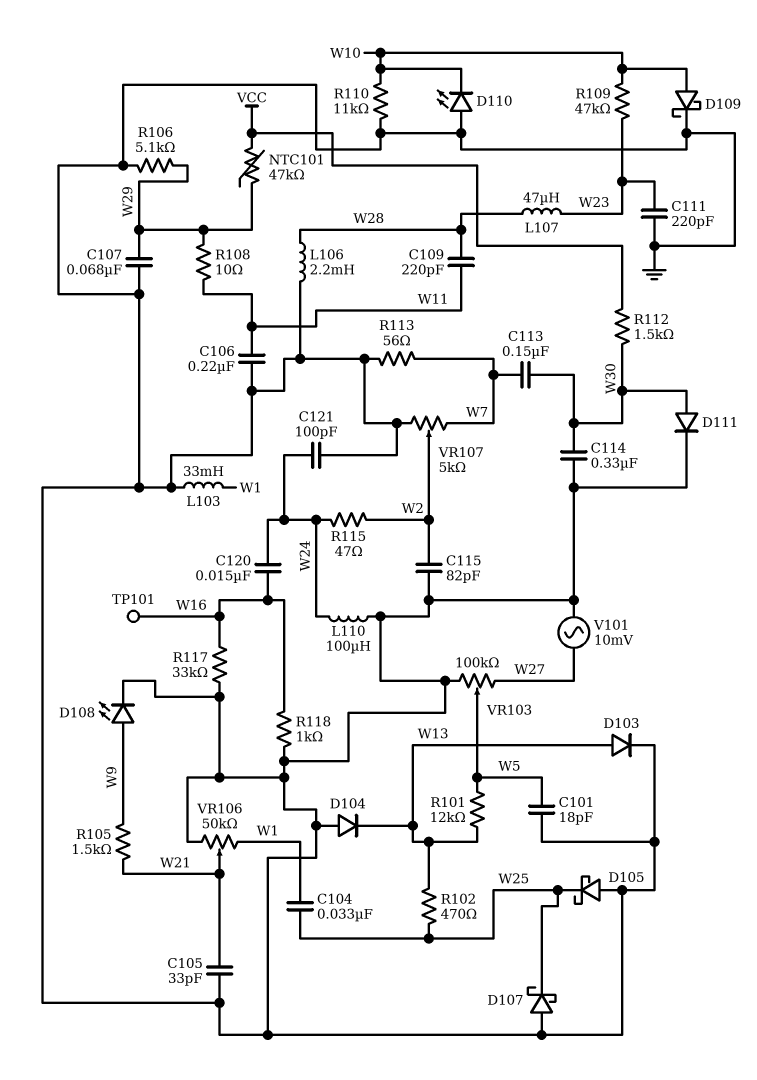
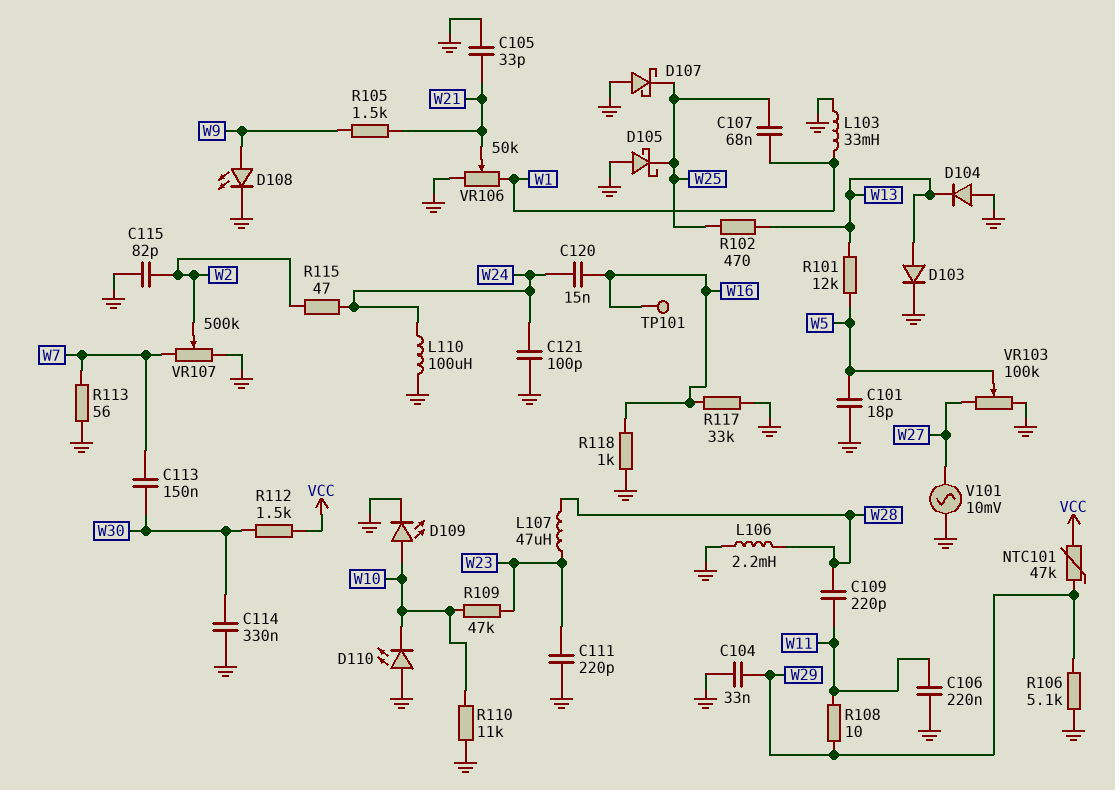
C104: 33nF (W1, W25) -> 33nF (GND, W29)
C107: 68nF (GND, W29) -> 68nF (W1, W25)
D109: schottky (A W10, K GND) -> LED (A W10, K GND)
D111: diode (A W30, K GND) -> none
VR107: 5k (GND, W7, wiper W2) -> 500k (GND, W7, wiper W2)

